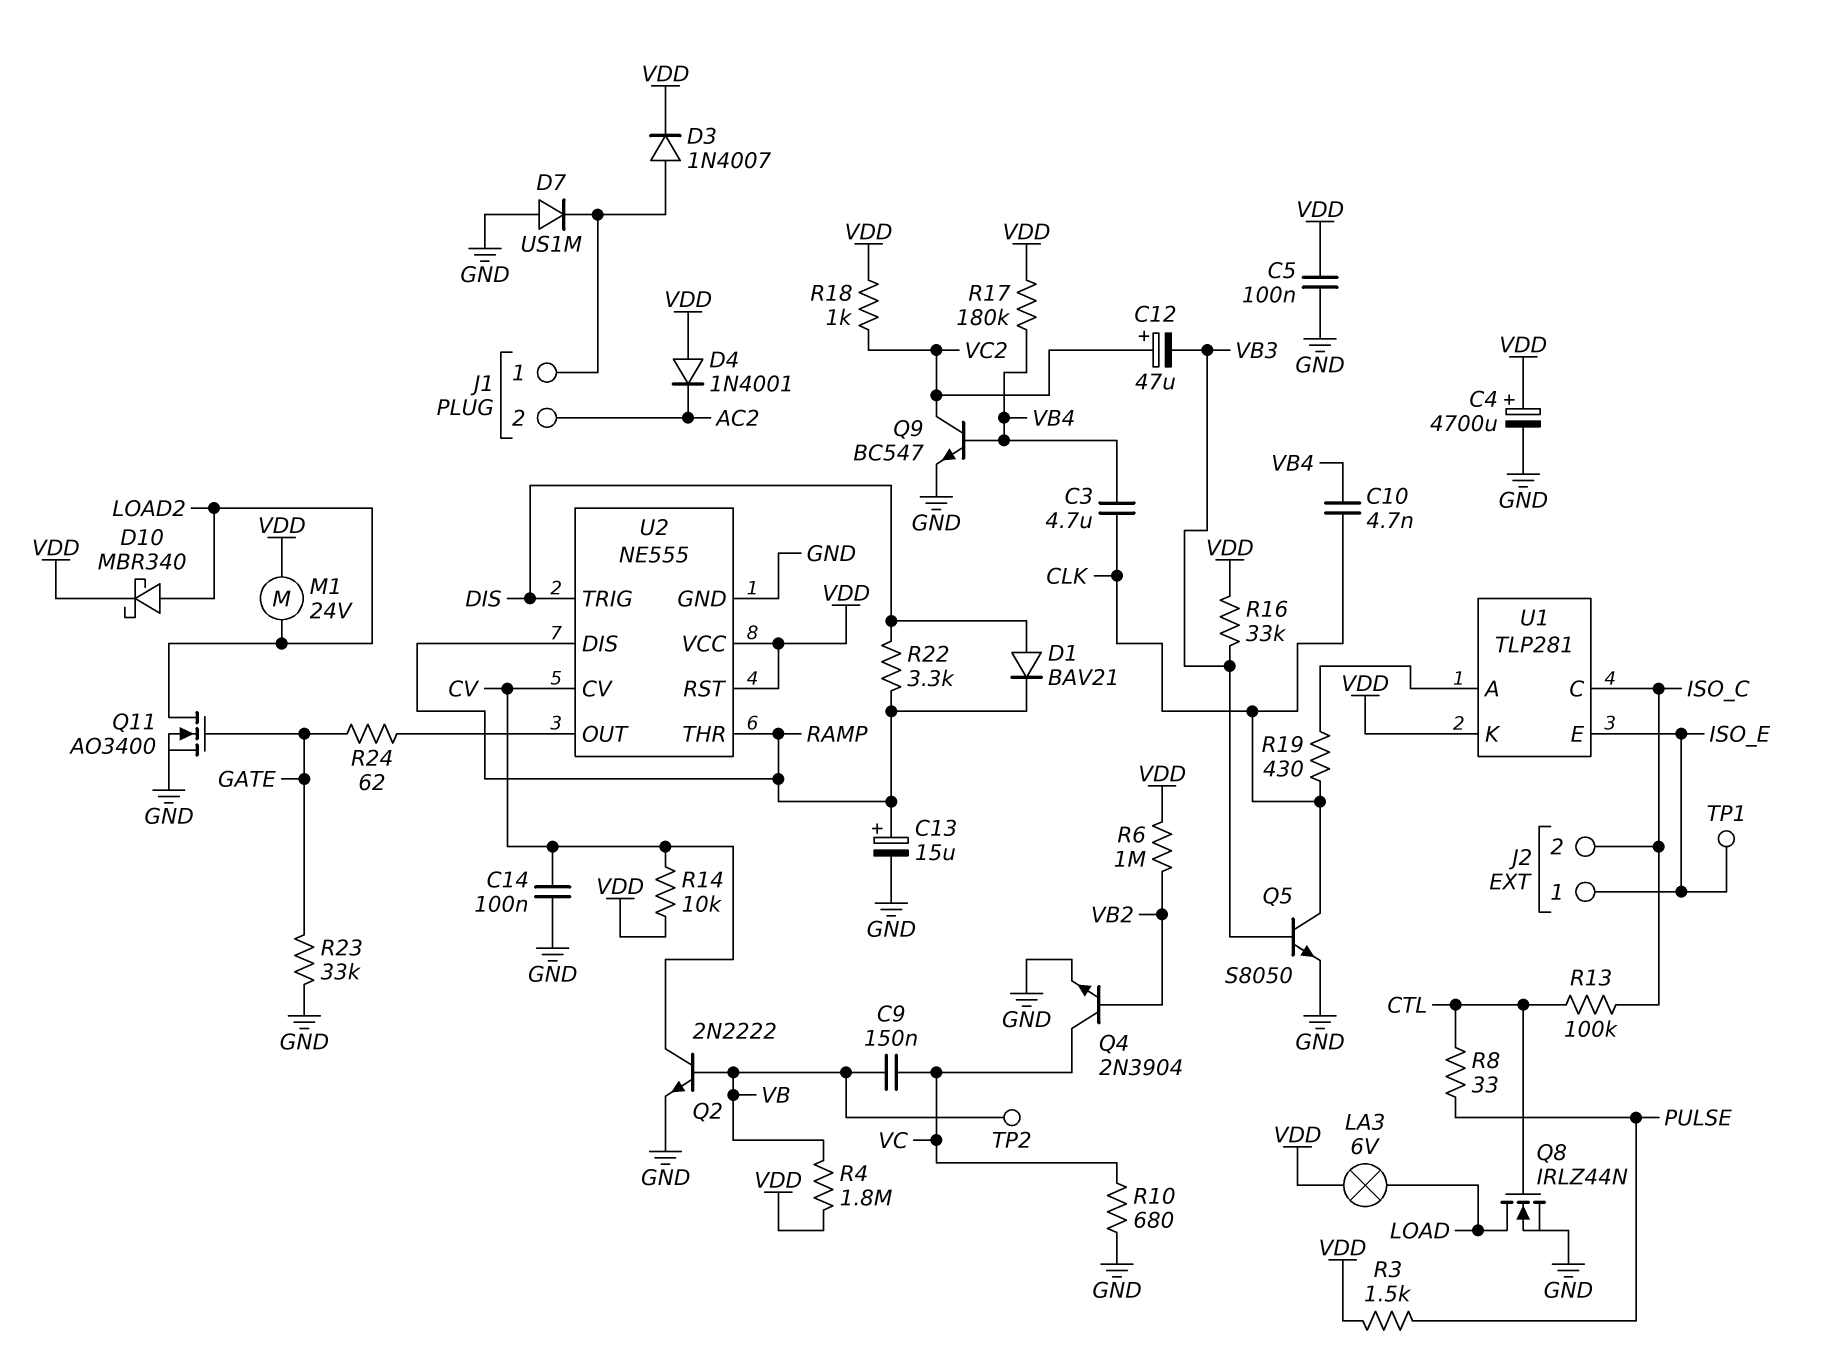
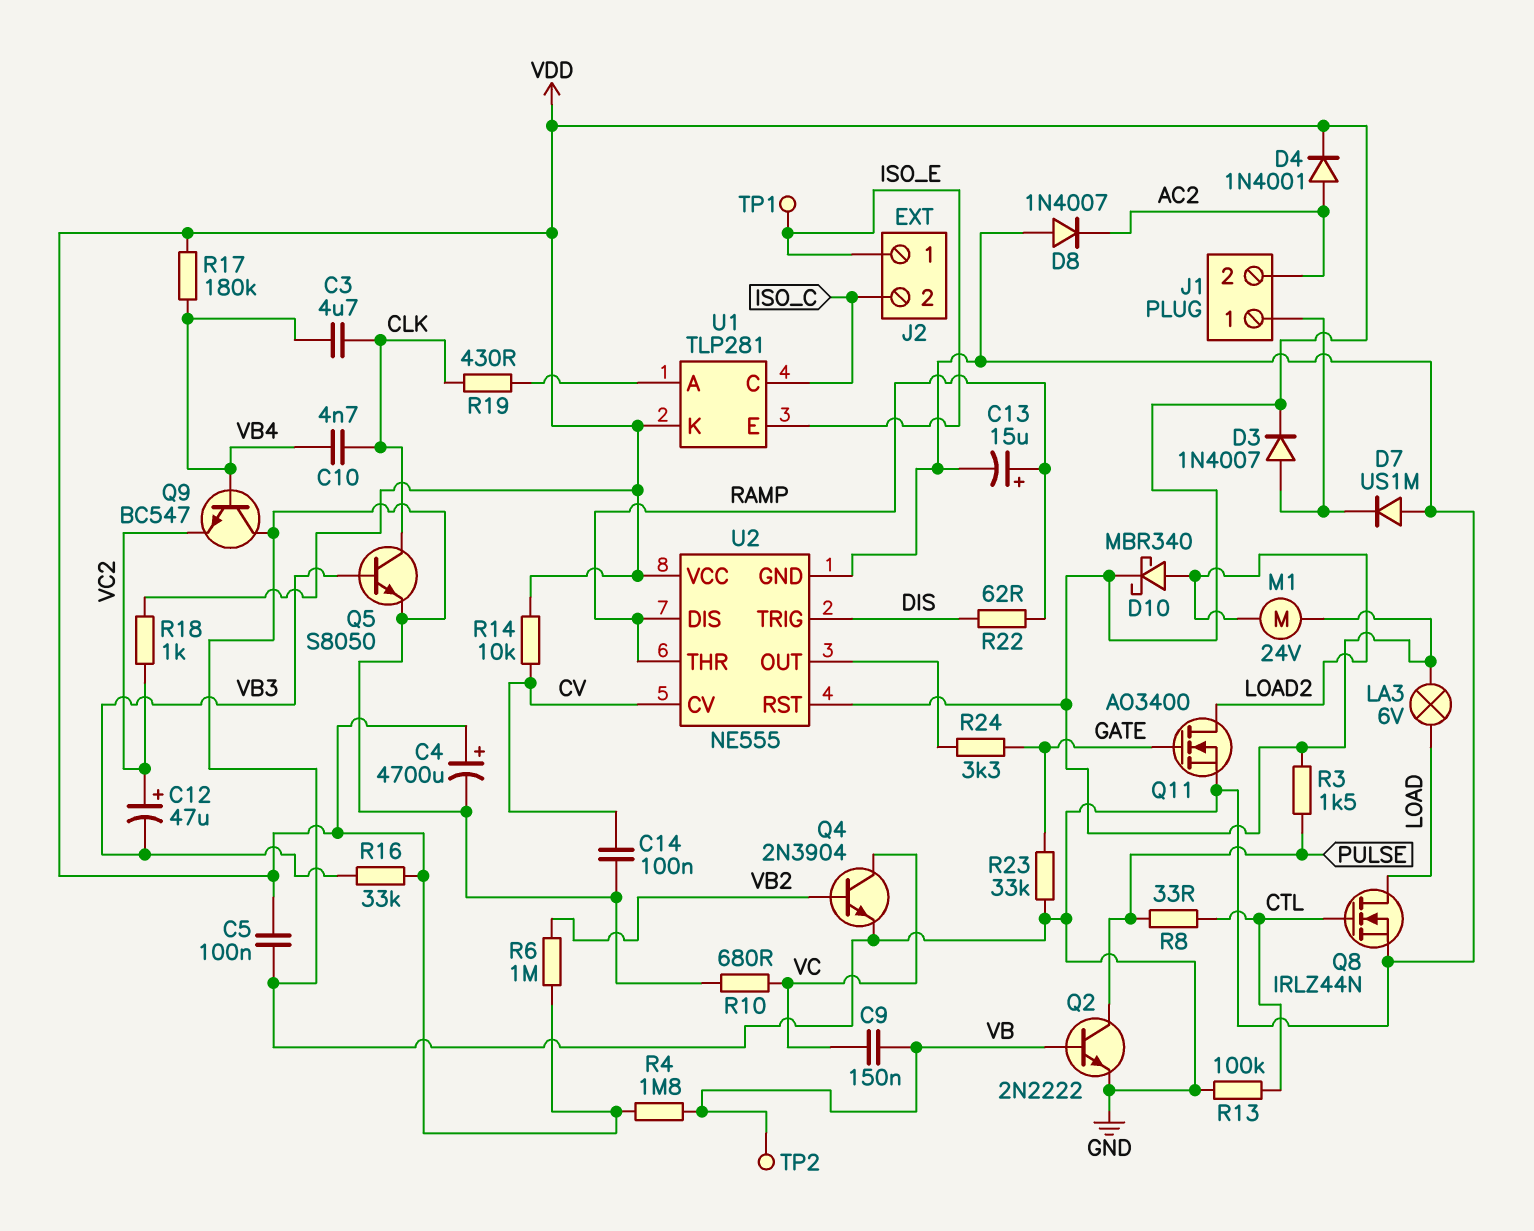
D1: diode BAV21 (A DIS, K RAMP) -> none
D4: diode 1N4001 (A VDD, K AC2) -> diode 1N4001 (A AC2, K VDD)
D8: none -> diode 1N4007 (A GND, K AC2)
Q2: NPN 2N2222 (B VB, C CV, E GND) -> NPN 2N2222 (B VB, C PULSE, E GND)
Q9: NPN BC547 (B VB4, C VC2, E GND) -> NPN BC547 (B VB4, C GND, E VC2)
R13: 100k (CTL, ISO_C) -> 100k (CTL, GND)
R22: 3.3k (DIS, RAMP) -> 62 (DIS, RAMP)
R24: 62 (GATE, U2/OUT) -> 3.3k (GATE, U2/OUT)

